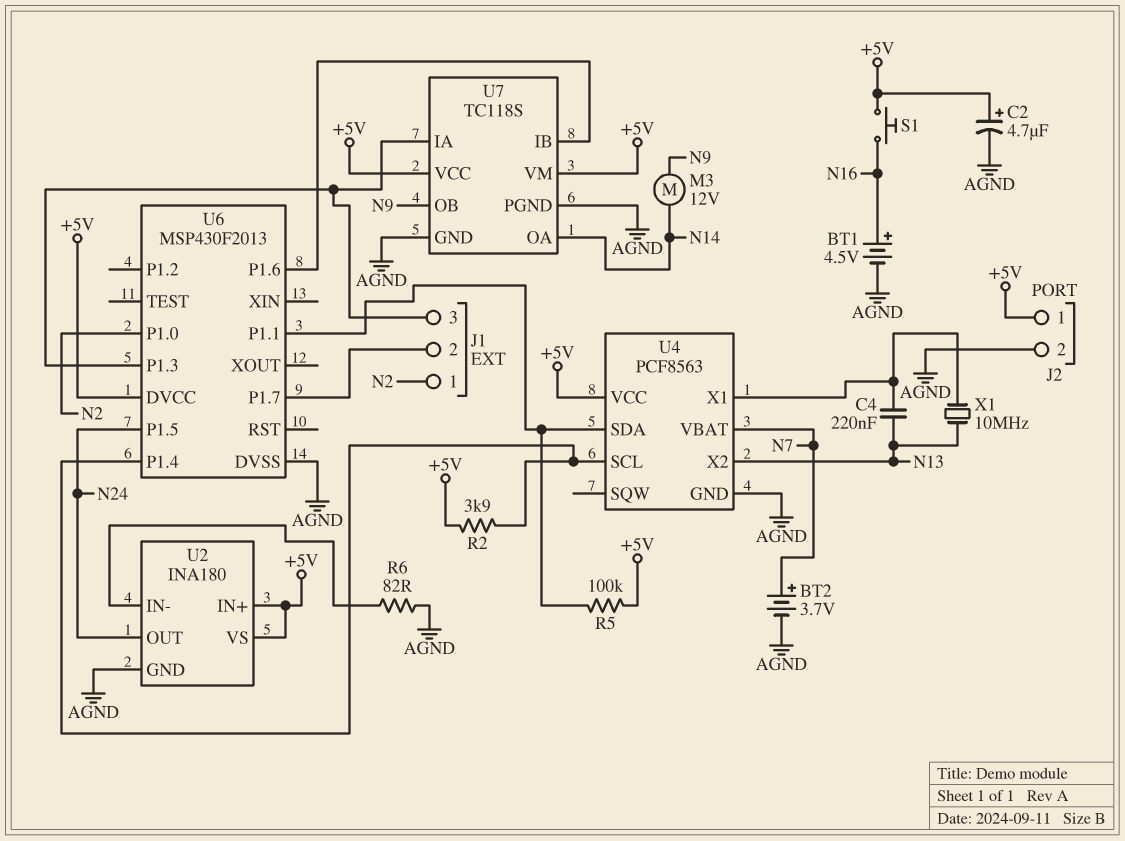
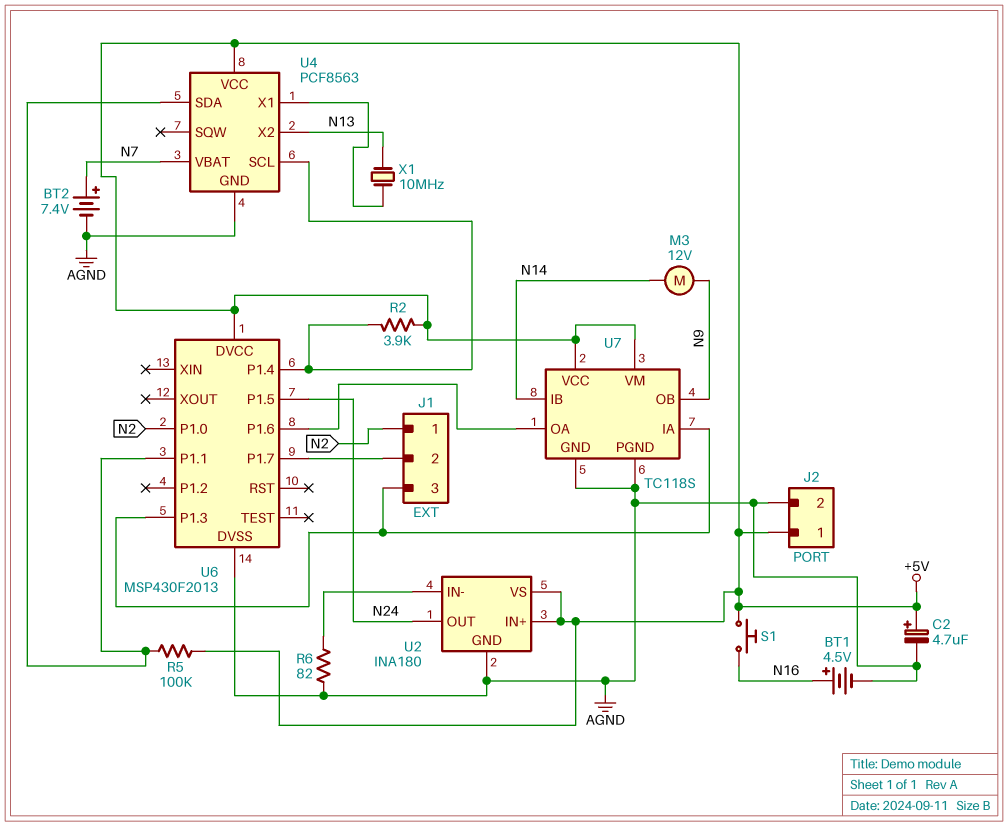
BT2: 3.7V (plus N7, minus AGND) -> 7.4V (plus N7, minus AGND)
C4: 220nF (N13, U4/X1) -> none
U7 pin IB: U6/P1.6 -> N14
U7 pin OA: N14 -> U6/P1.6

